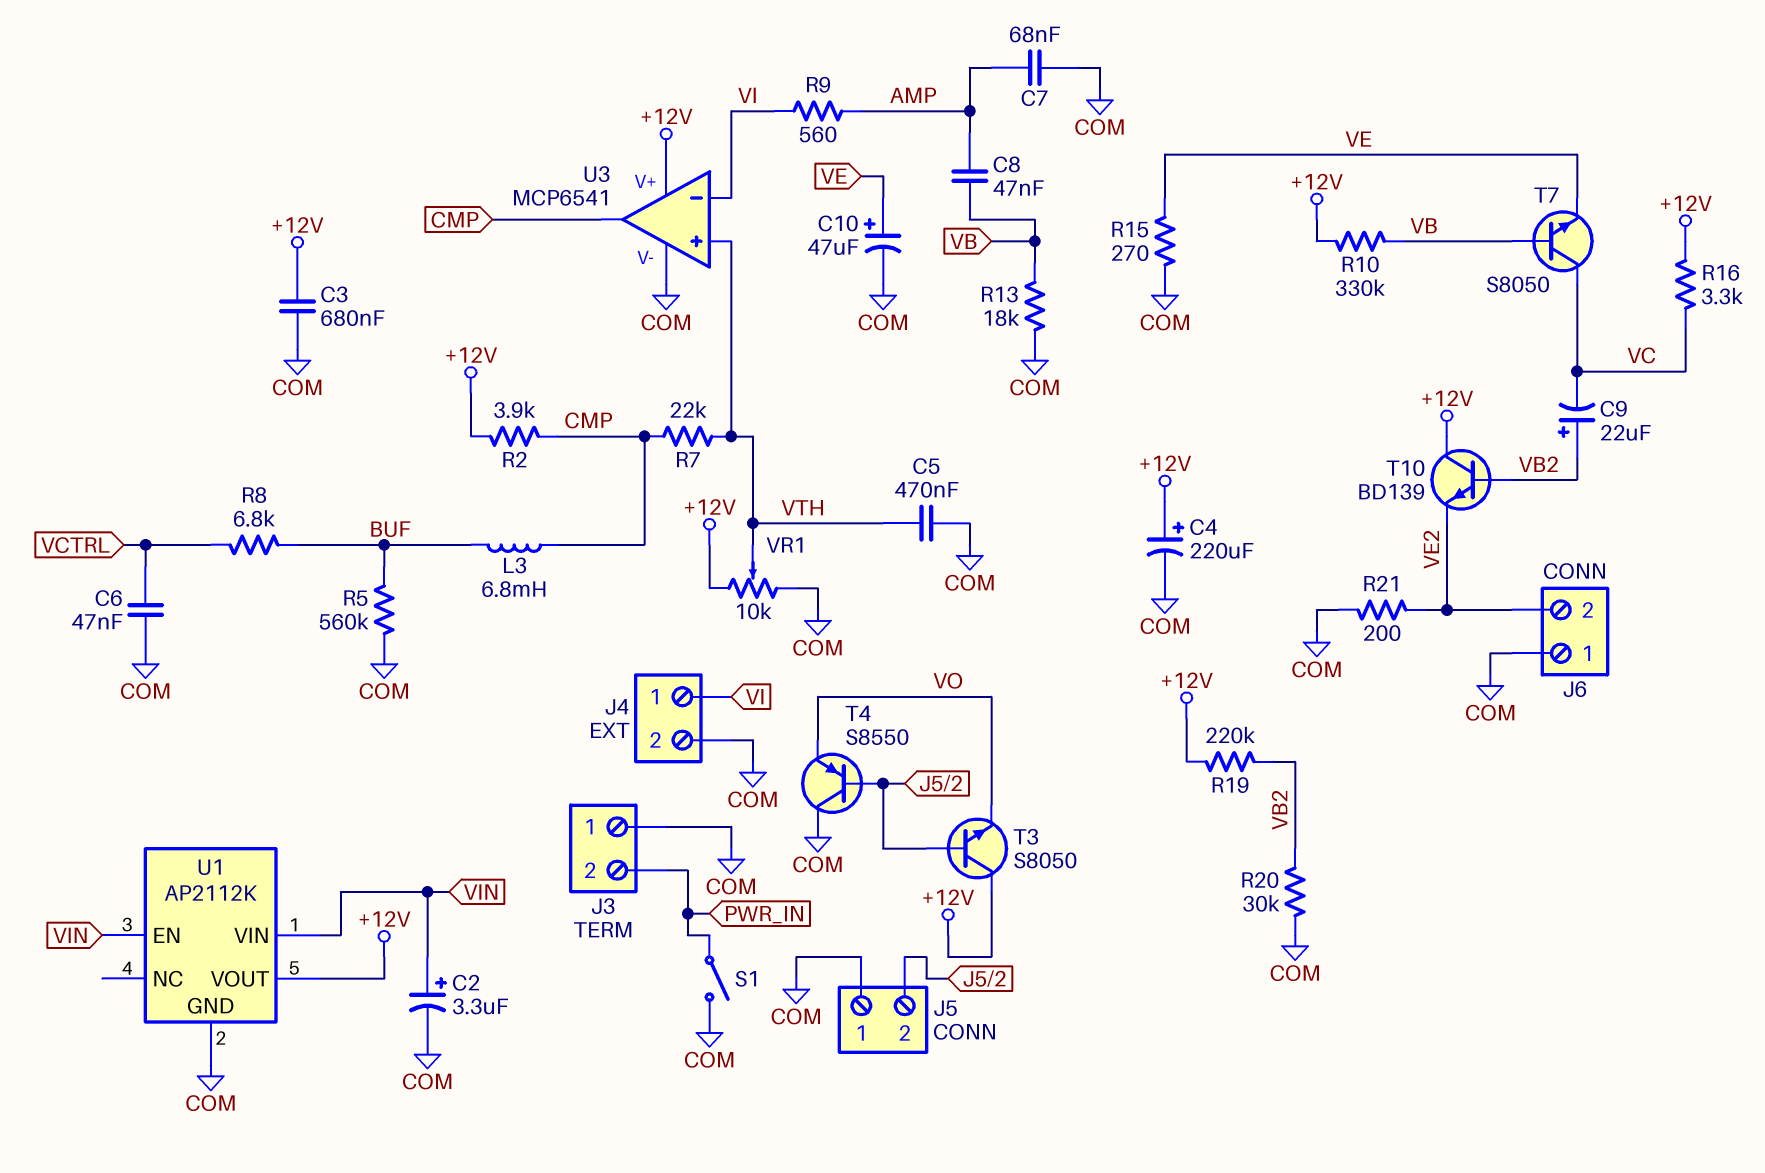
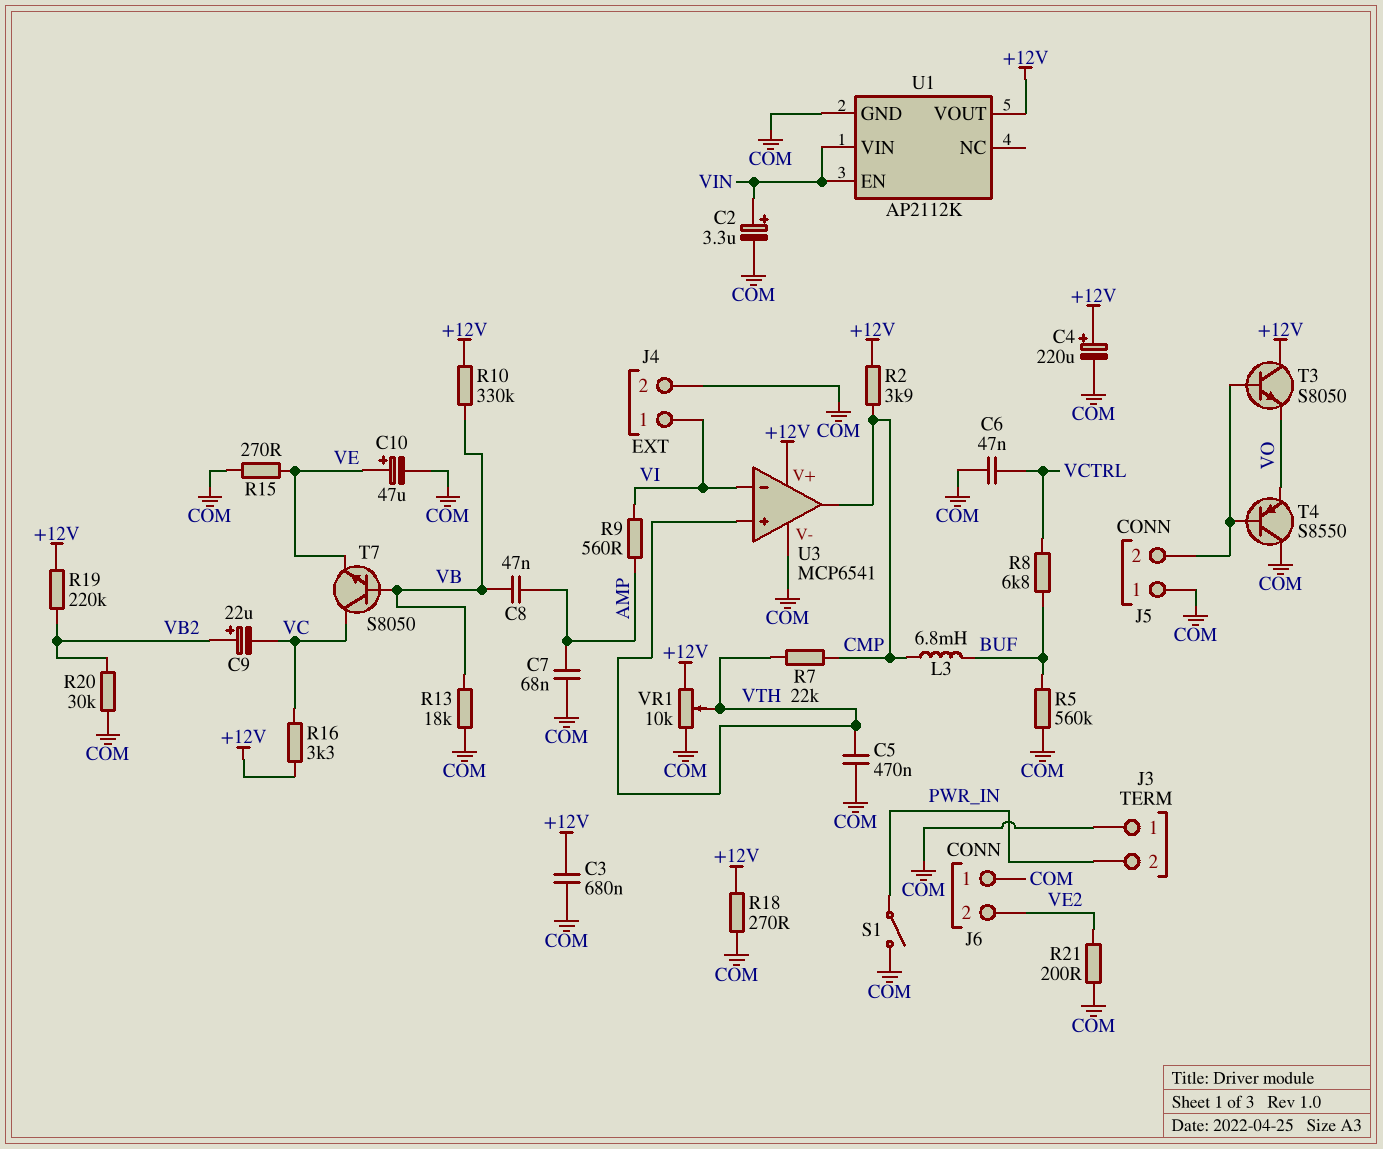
R18: none -> 270 (+12V, COM)
T10: NPN BD139 (B VB2, C +12V, E VE2) -> none

